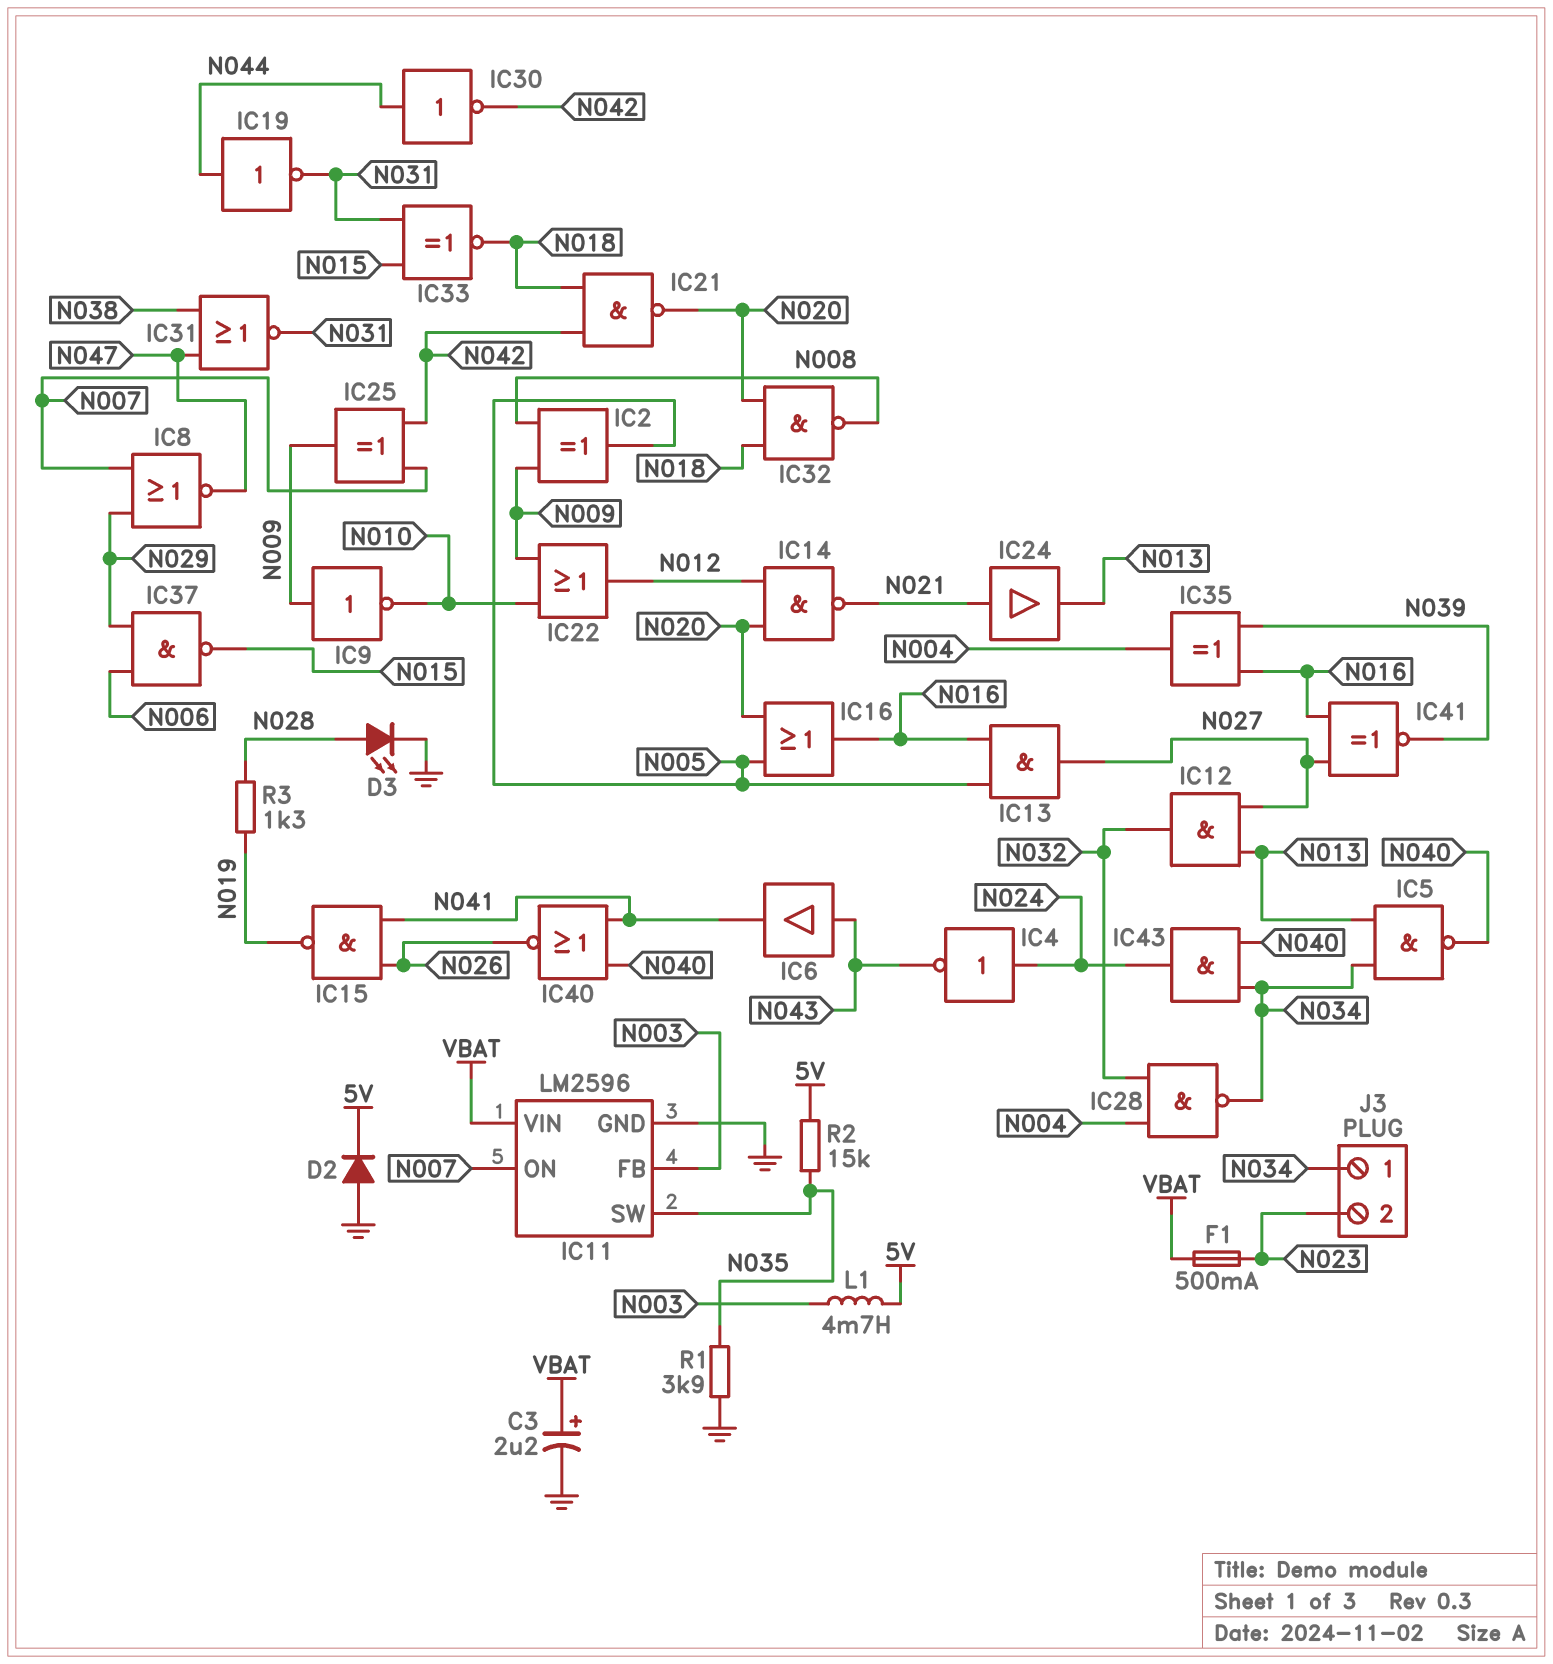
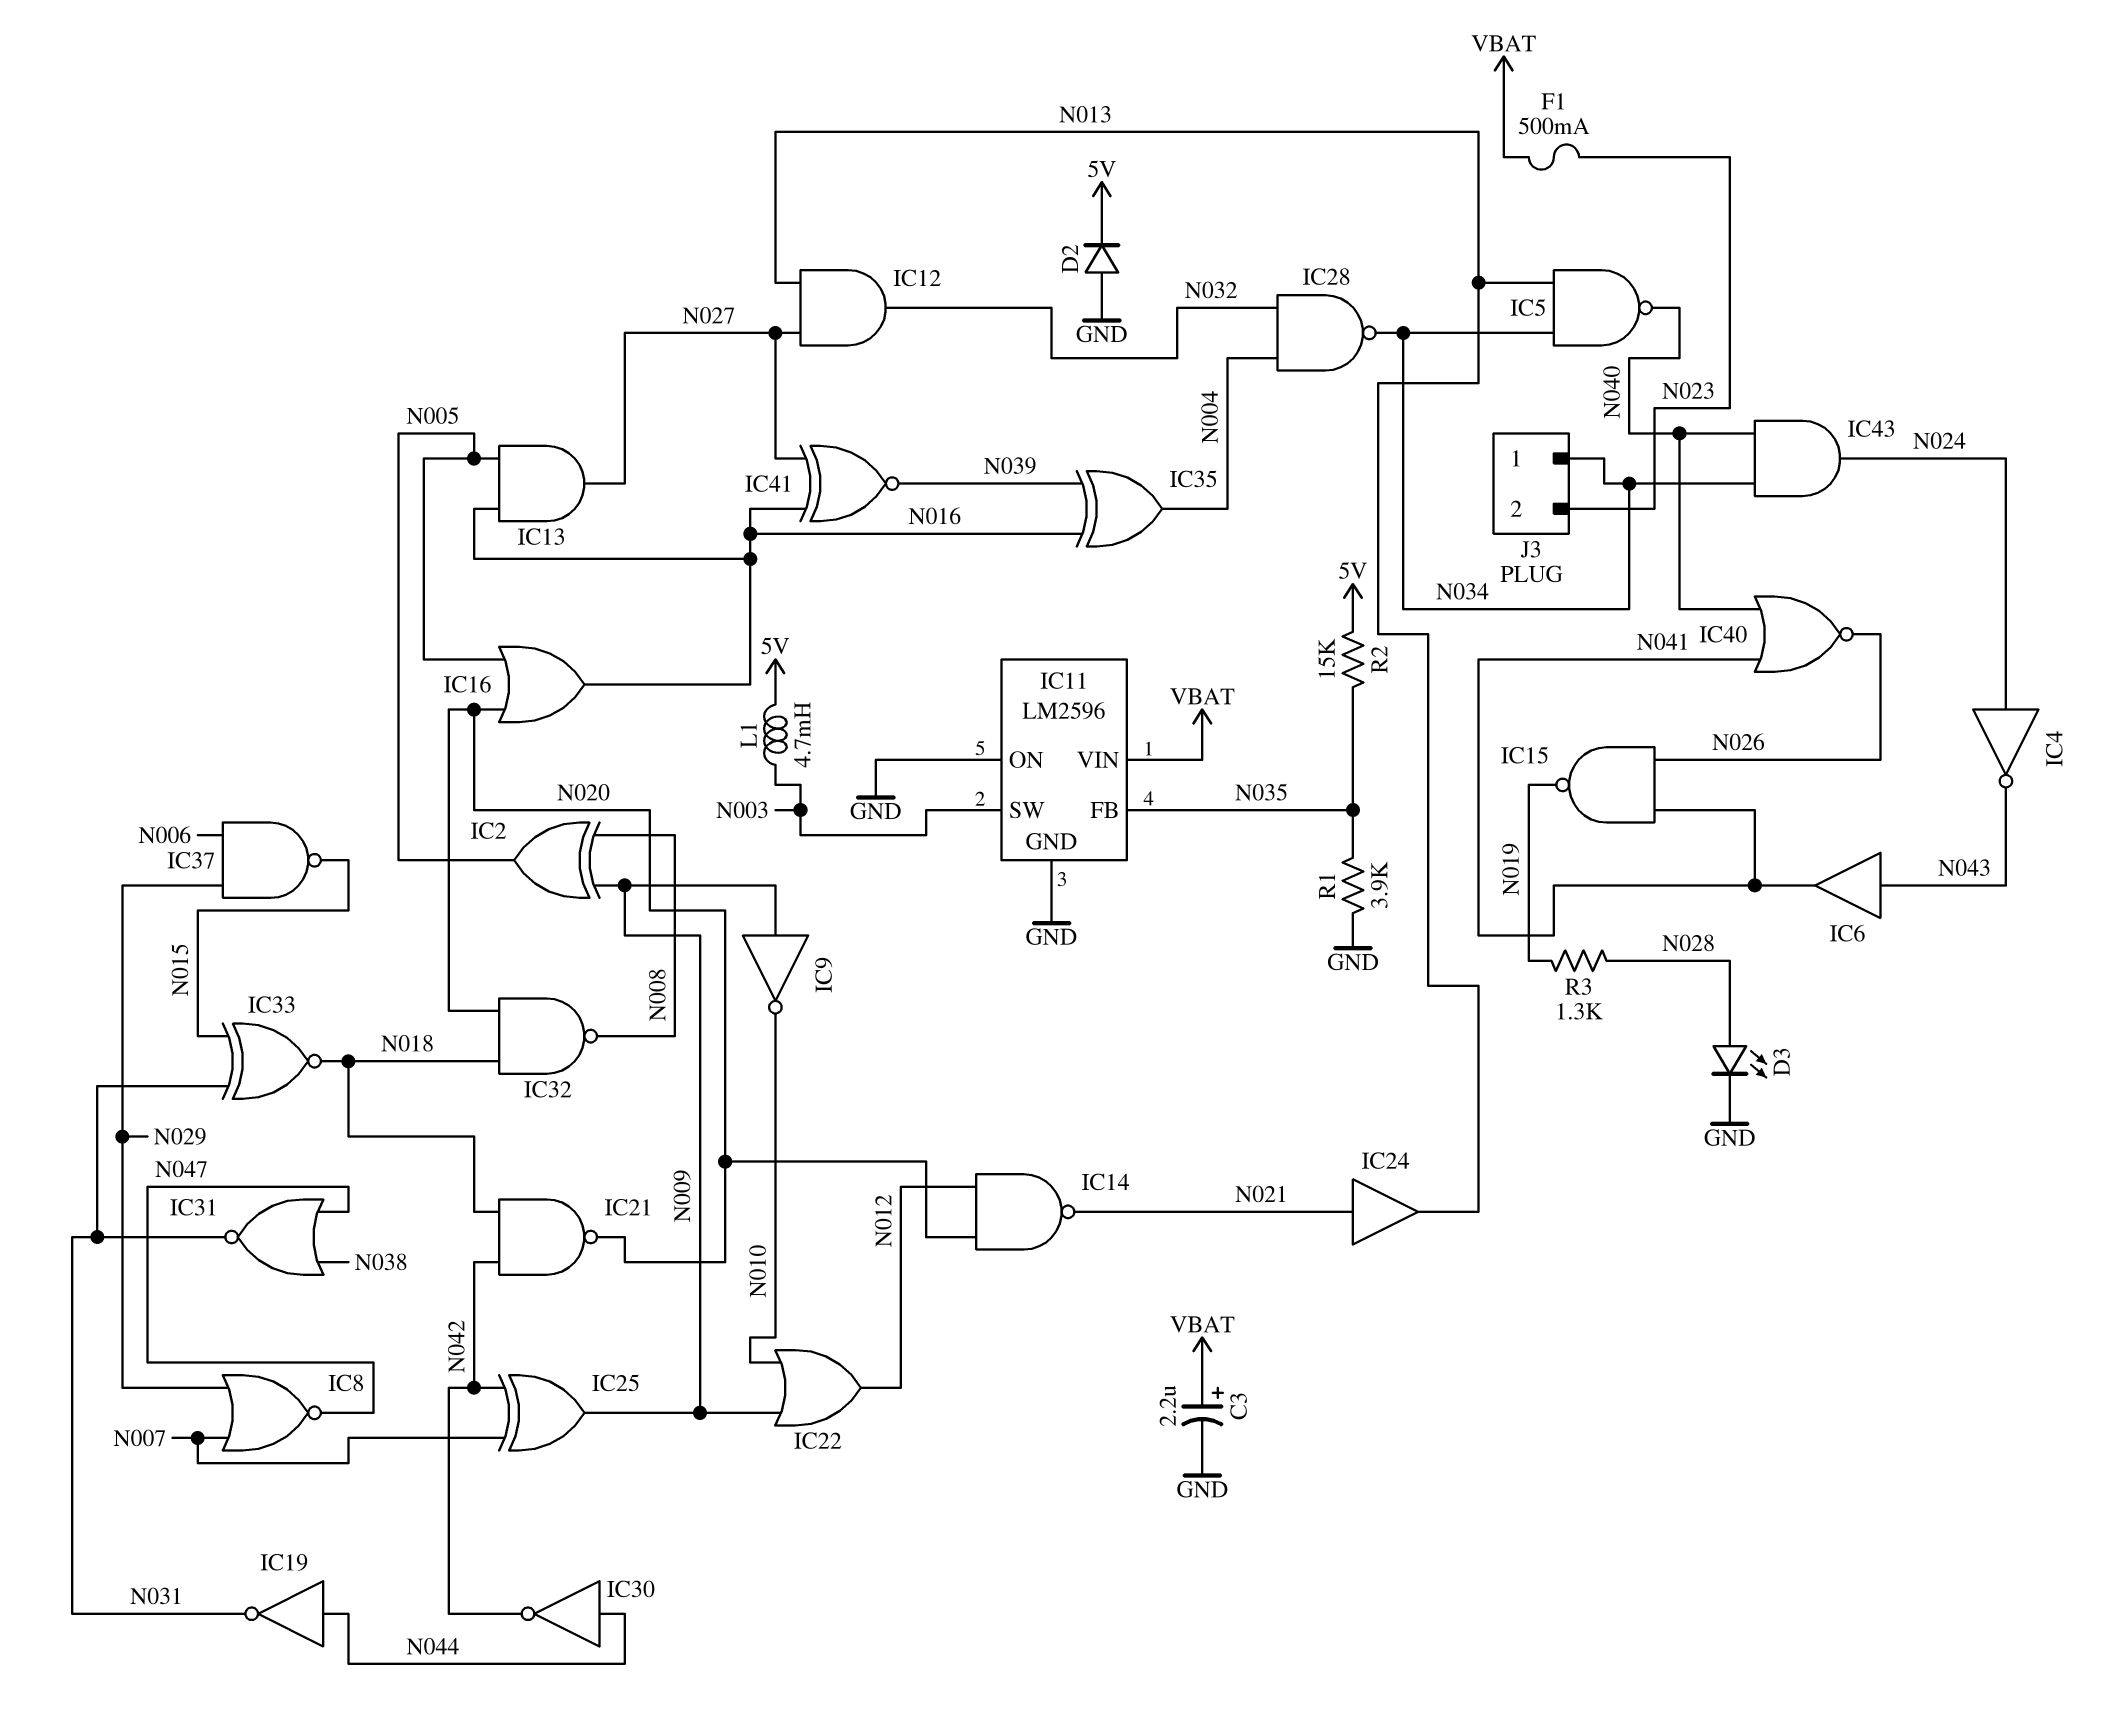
IC11 pin FB: N003 -> N035
IC11 pin ON: N007 -> GND
IC11 pin SW: N035 -> N003

